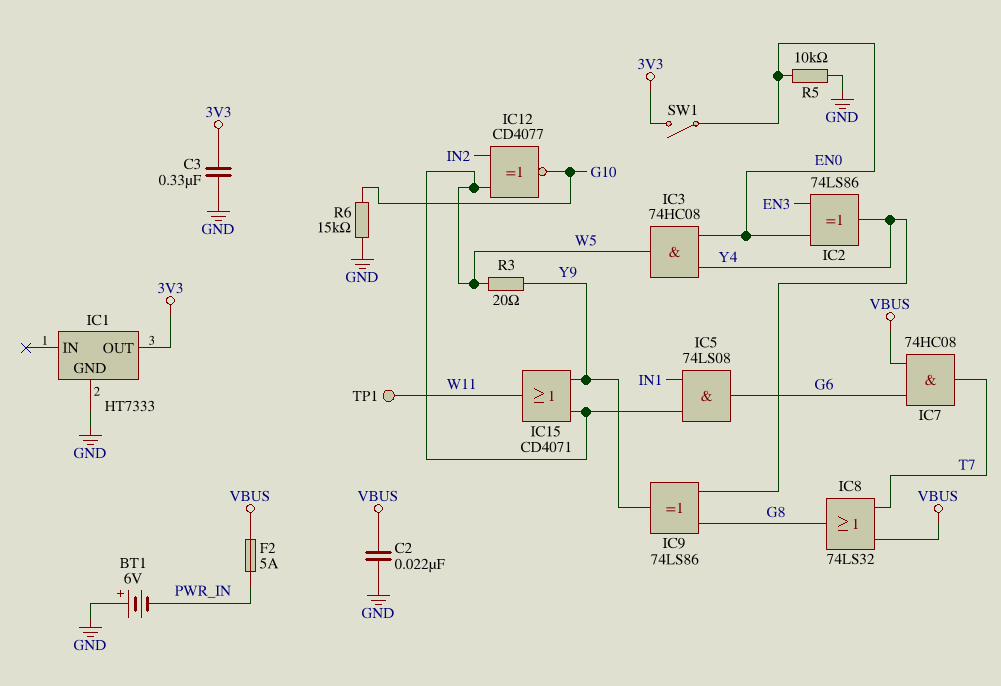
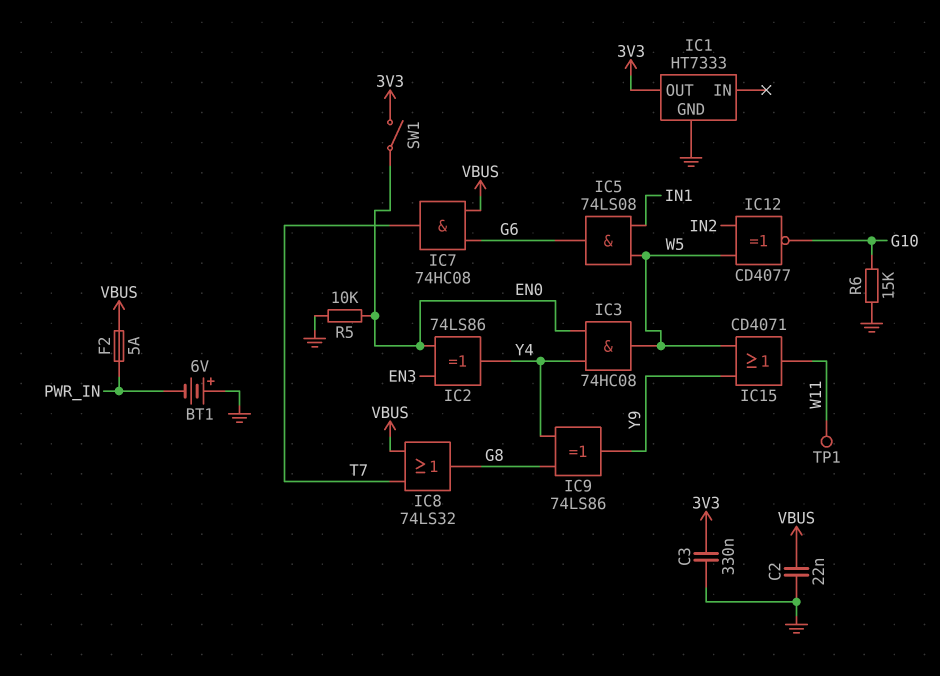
R3: 20 (W5, Y9) -> none

